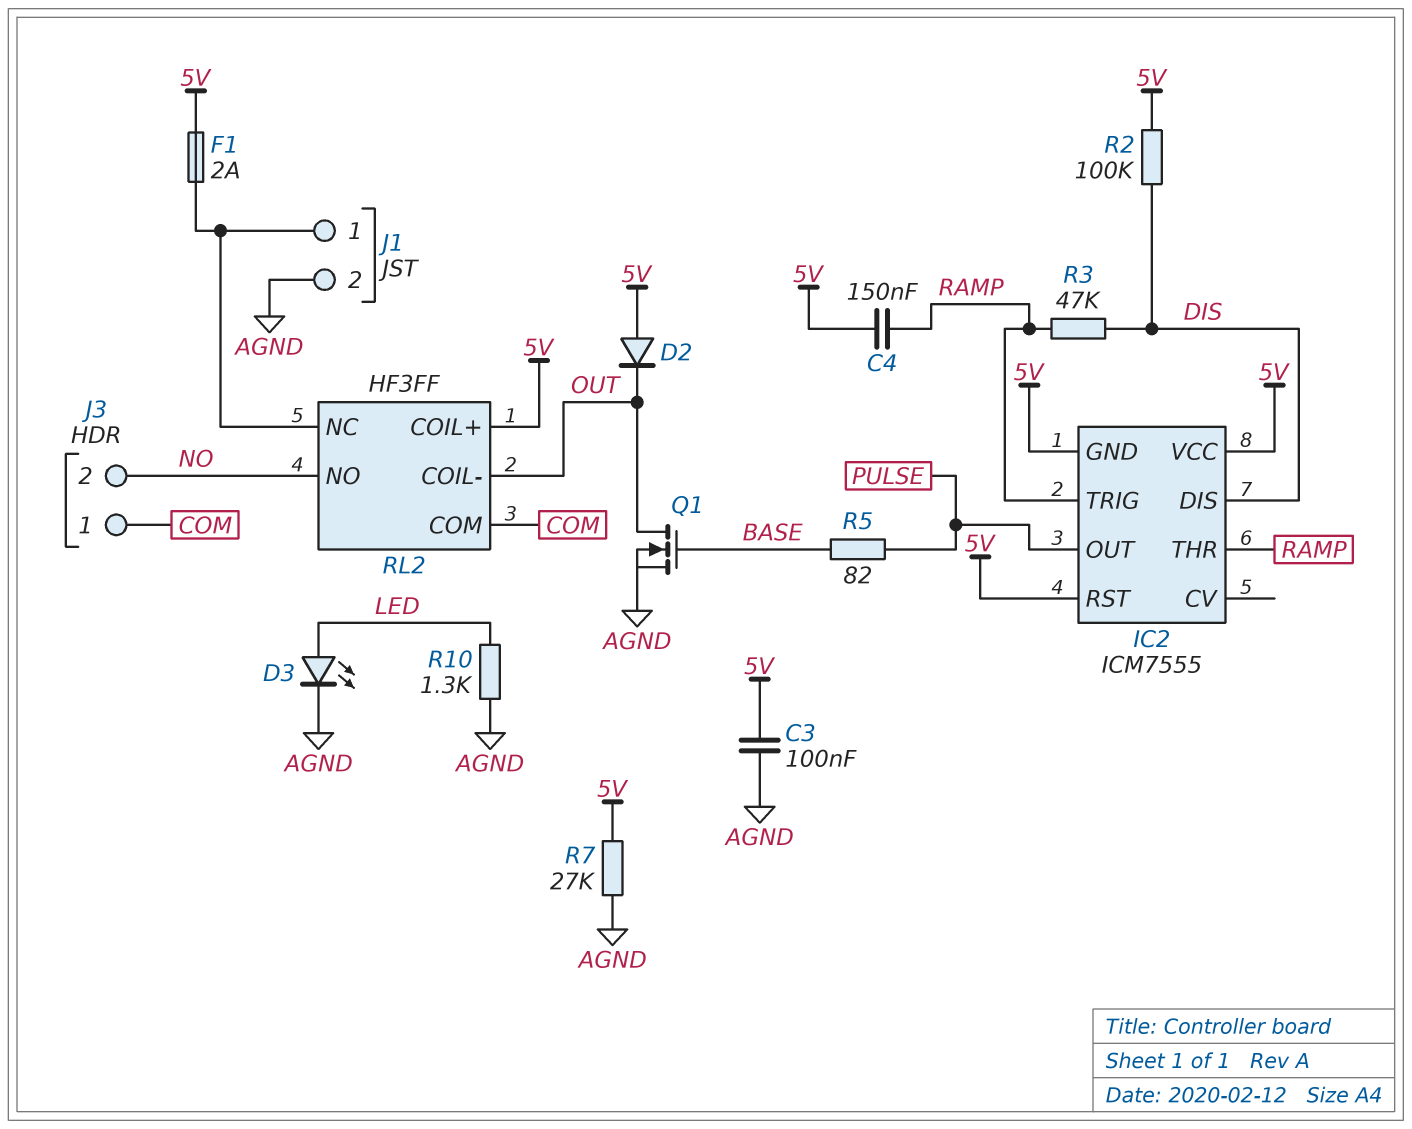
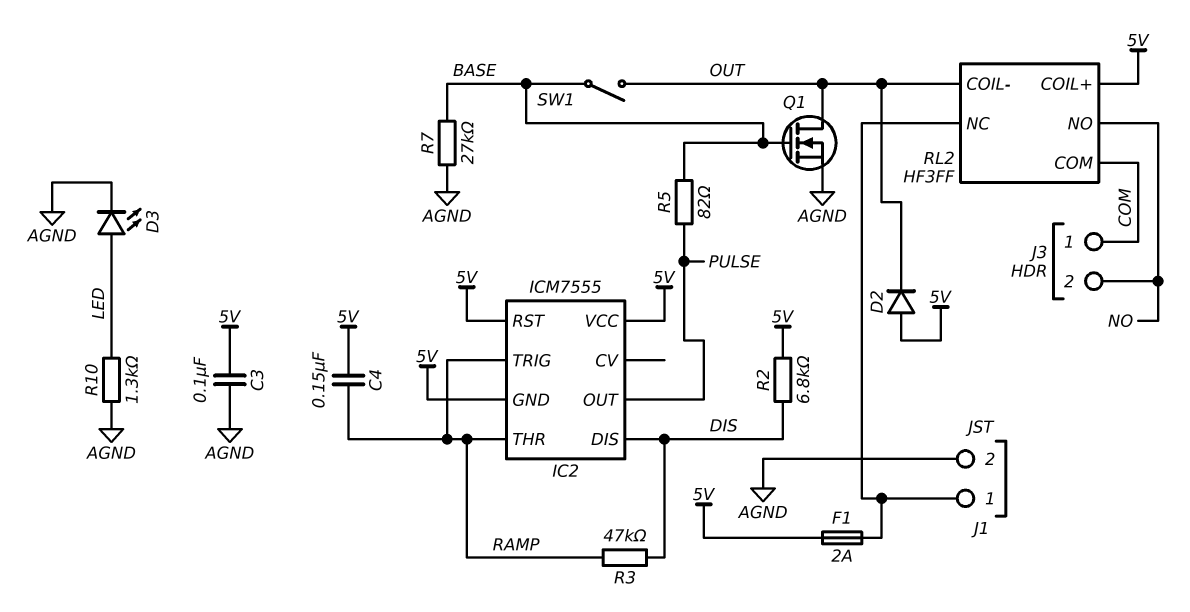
R2: 100k (5V, DIS) -> 6.8k (5V, DIS)
R7: 27k (5V, AGND) -> 27k (AGND, BASE)
SW1: none -> switch (BASE, OUT)

